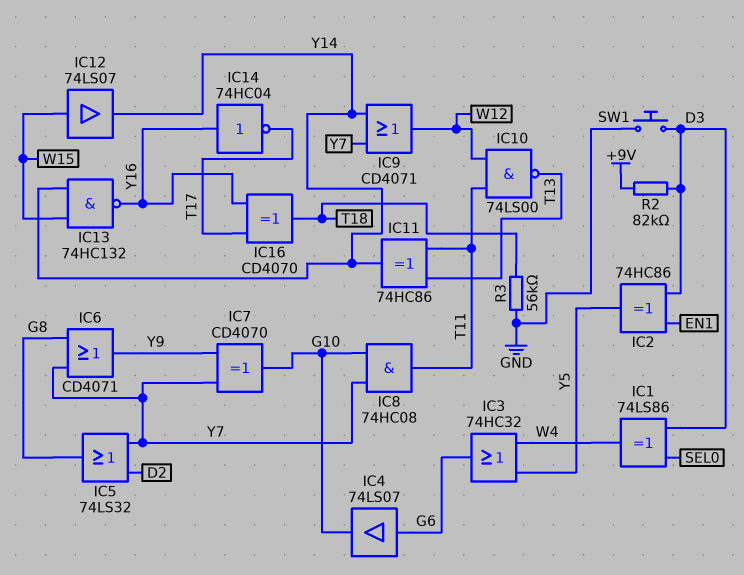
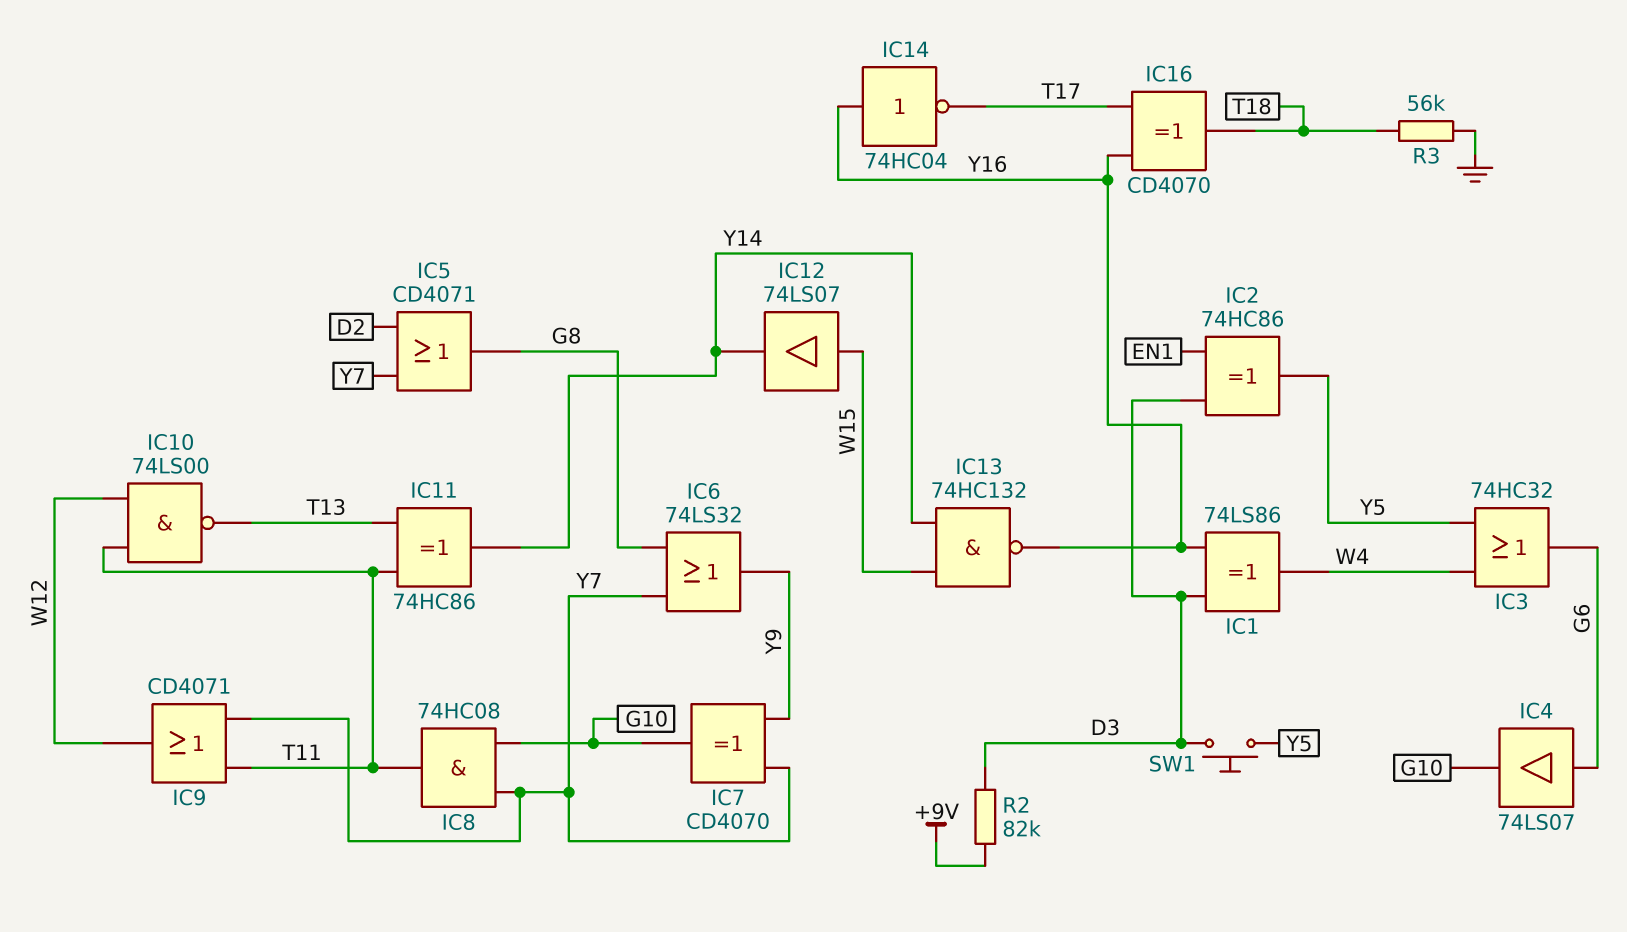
IC1: XOR 74LS86 (in D3, in SEL0, out W4) -> XOR 74LS86 (in D3, in Y16, out W4)
IC5: OR 74LS32 (in D2, in Y7, out G8) -> OR CD4071 (in D2, in Y7, out G8)
IC6: OR CD4071 (in G8, in Y7, out Y9) -> OR 74LS32 (in G8, in Y7, out Y9)
IC9: OR CD4071 (in Y7, in Y14, out W12) -> OR CD4071 (in T11, in Y7, out W12)
SW1: button (D3, GND) -> button (D3, Y5)

